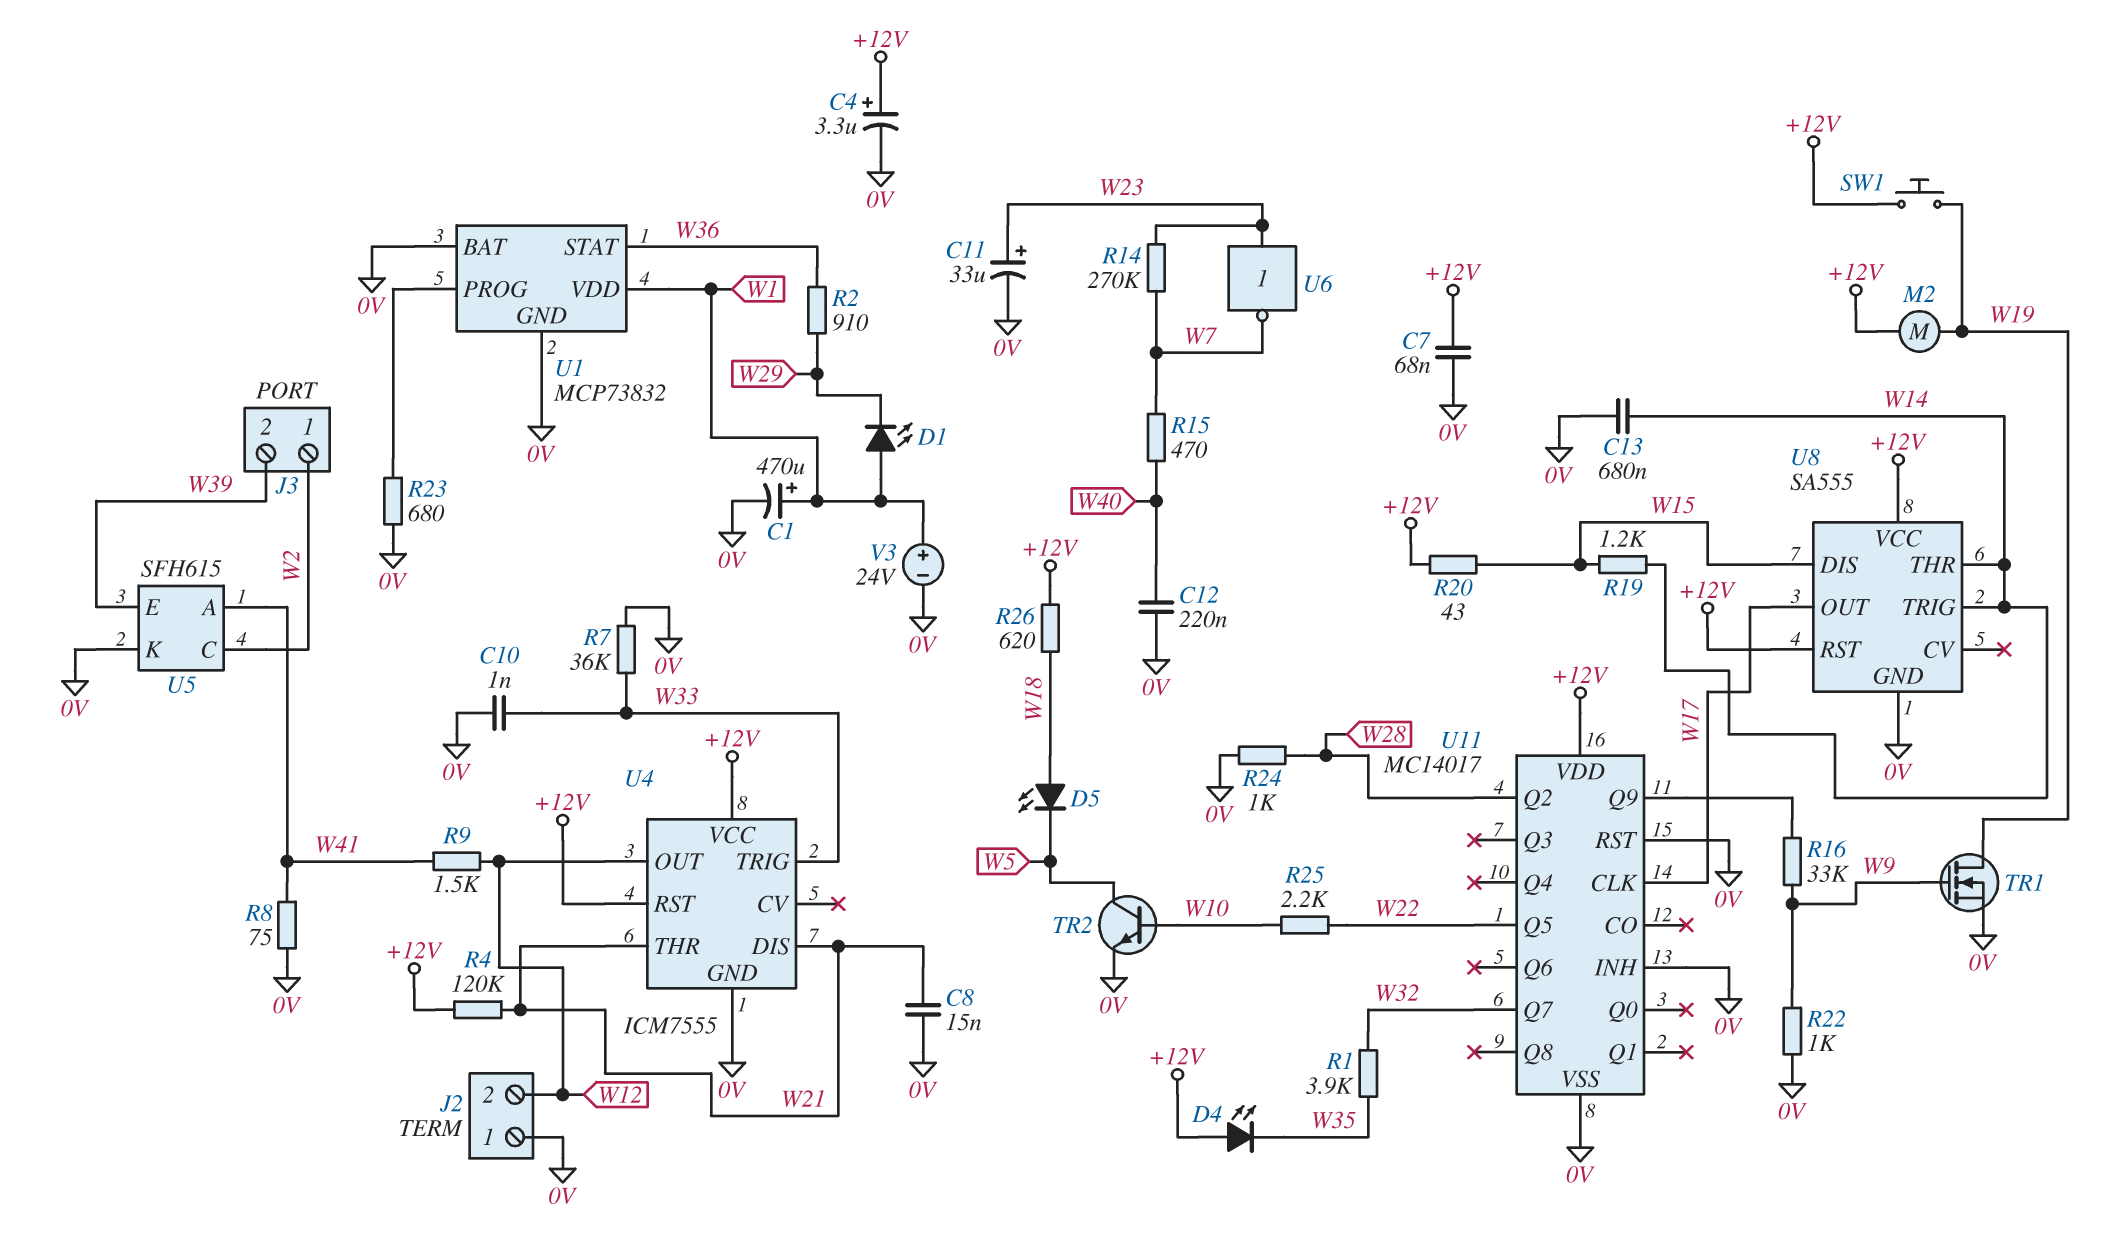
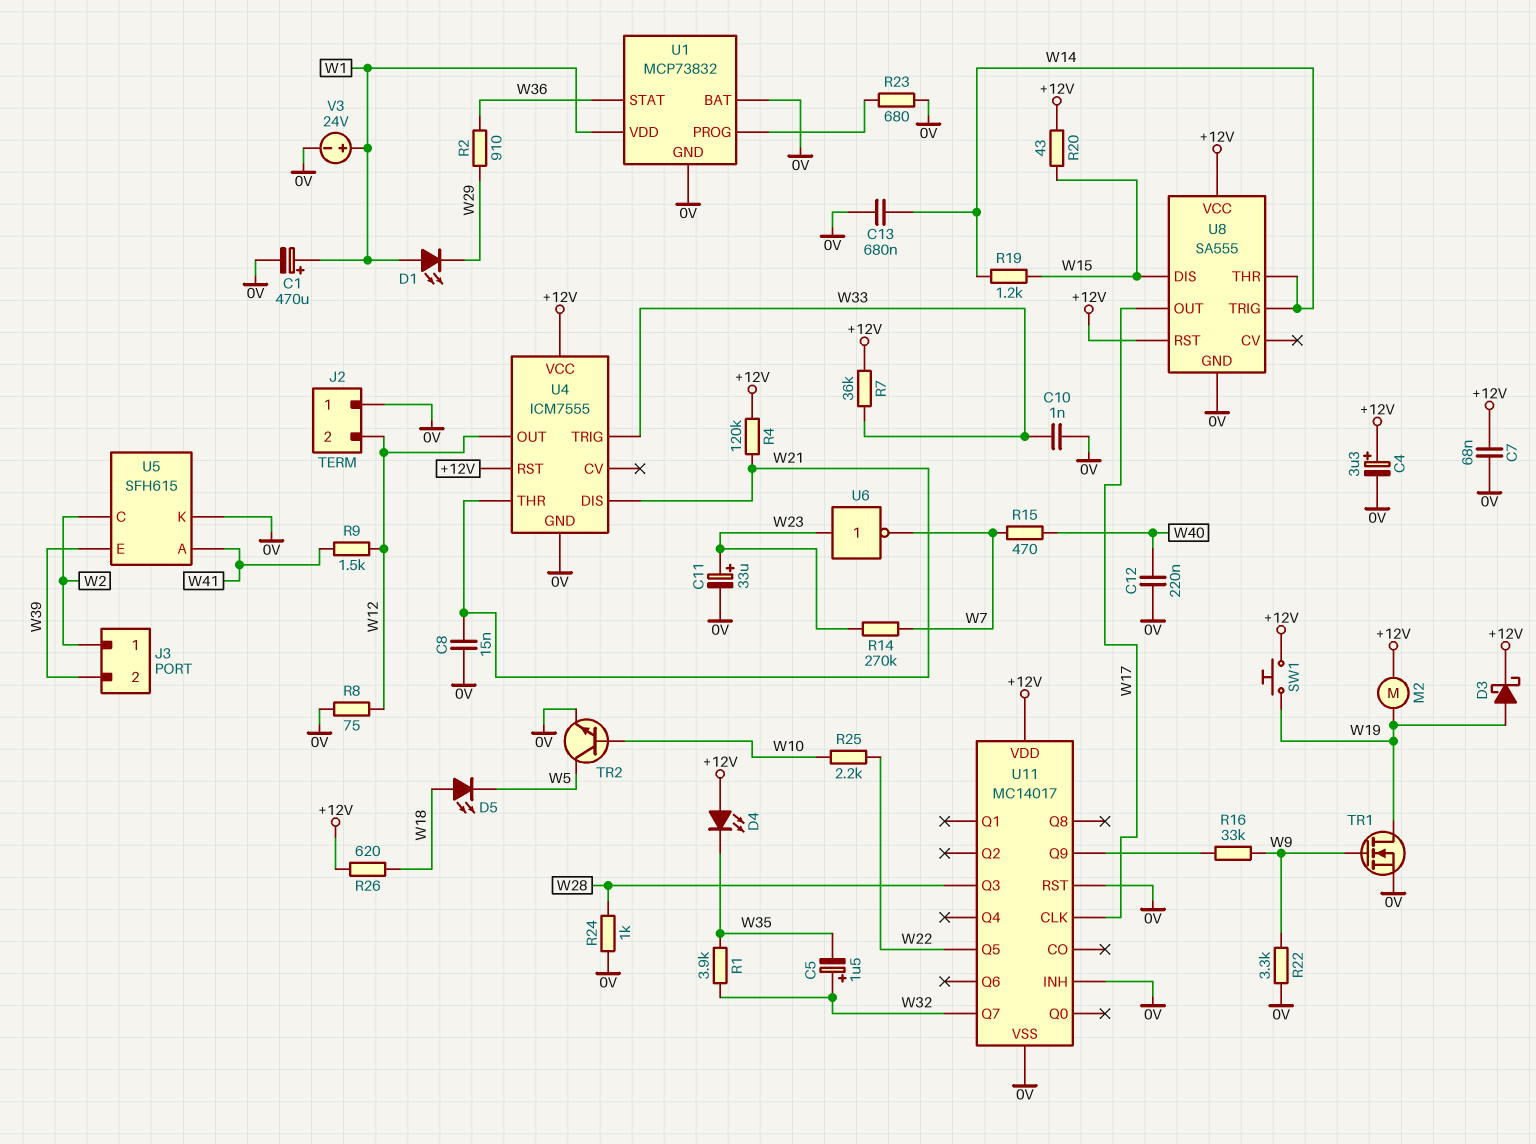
C5: none -> 1.5uF (plus W32, minus W35)
D3: none -> schottky (A W19, K +12V)
R7: 36k (0V, W33) -> 36k (+12V, W33)
R8: 75 (0V, W41) -> 75 (0V, W12)
R22: 1k (0V, W9) -> 3.3k (0V, W9)
U11 pin Q2: W28 -> none
U11 pin Q3: none -> W28

